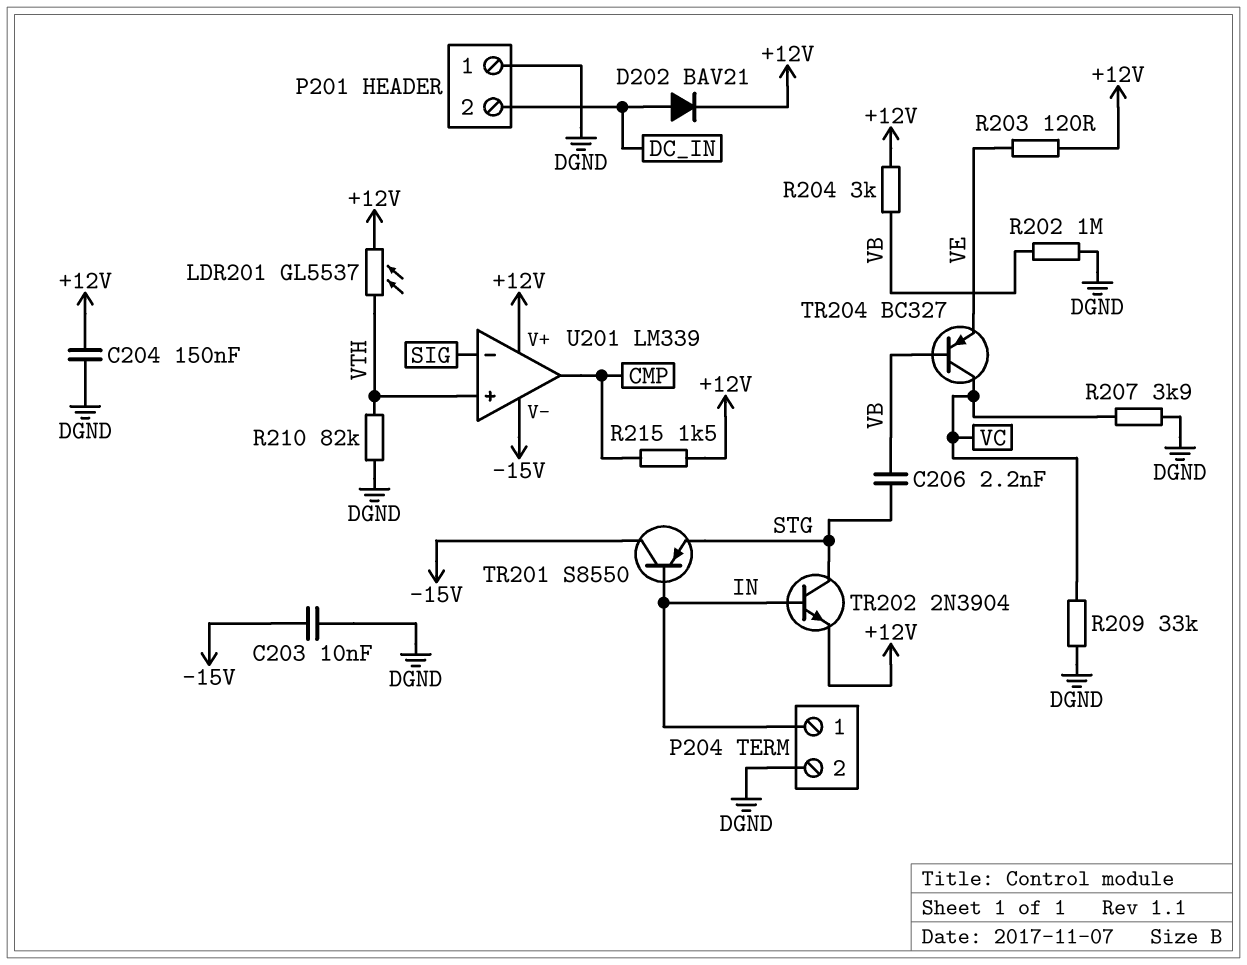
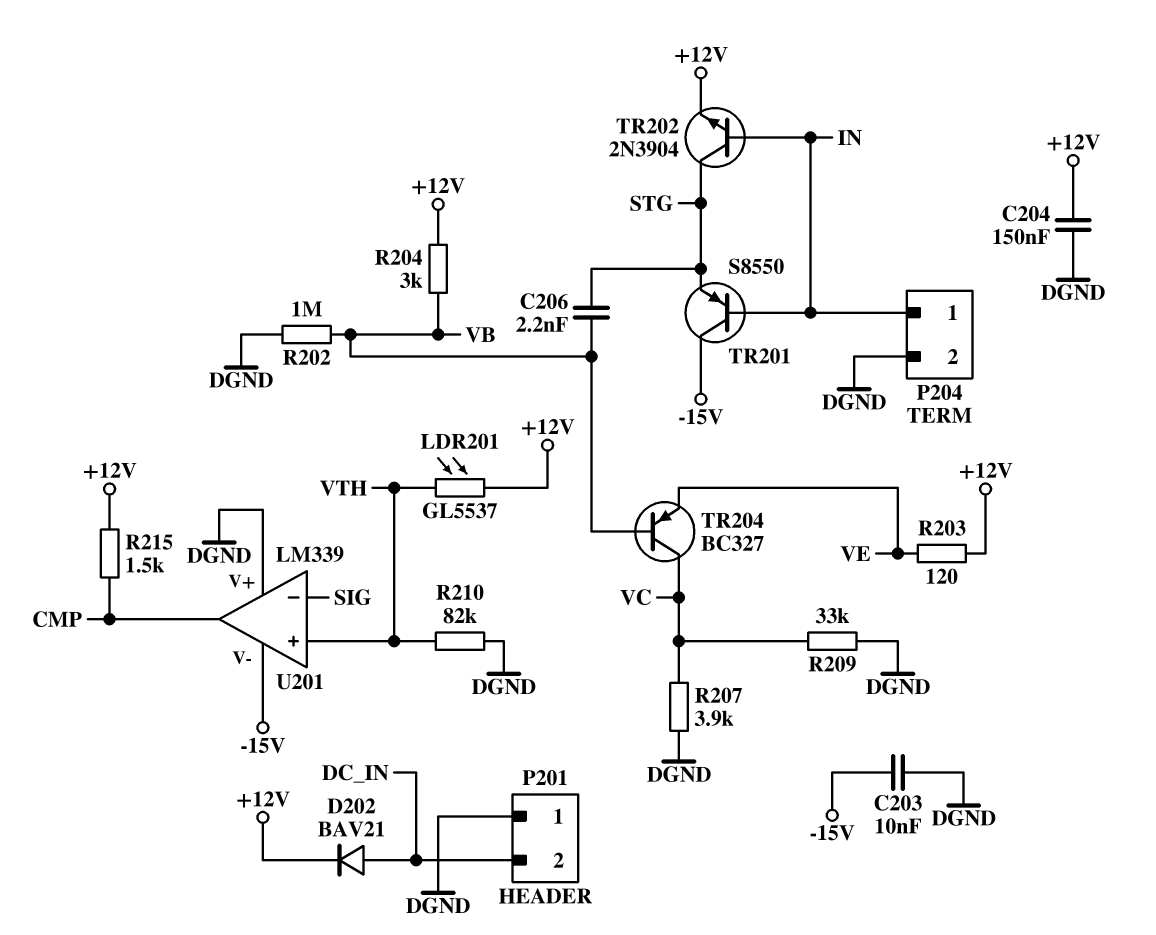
U201 pin V+: +12V -> DGND

